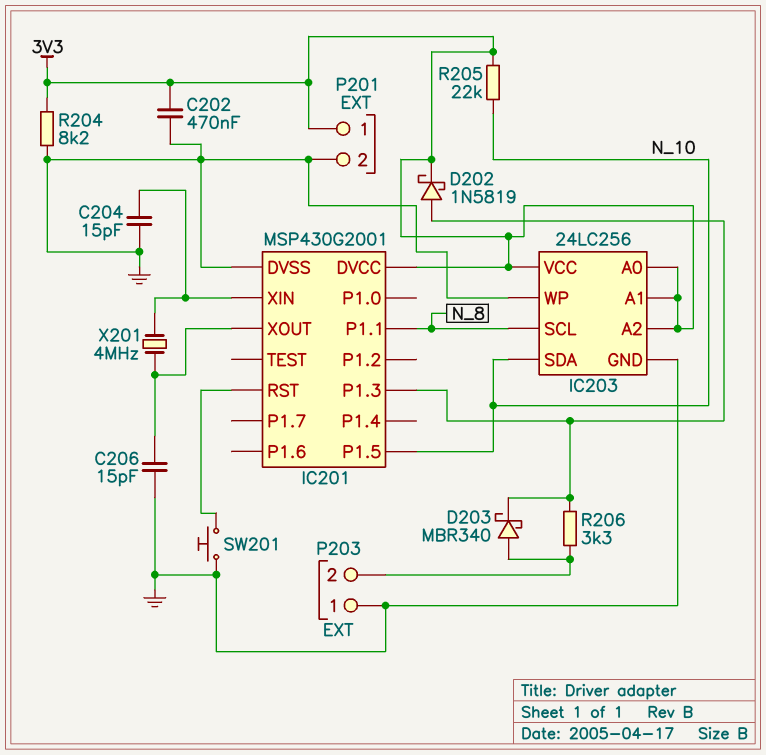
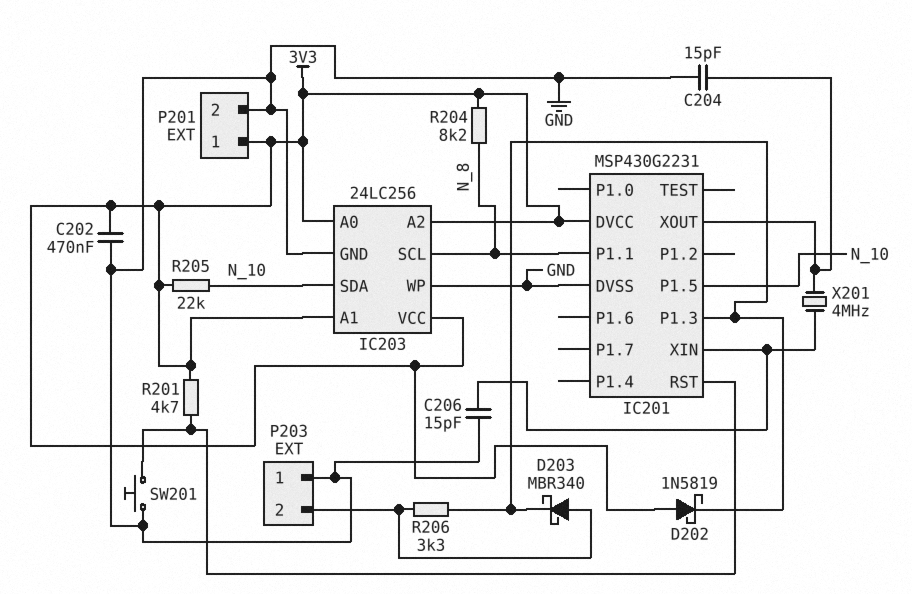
C204: 15pF (GND, IC201/XIN) -> 15pF (GND, IC201/XOUT)
C206: 15pF (GND, IC201/XOUT) -> 15pF (GND, IC201/XIN)
D202: schottky 1N5819 (A IC201/P1.3, K 3V3) -> schottky 1N5819 (A 3V3, K IC201/P1.3)
IC201: MSP430G2001 -> MSP430G2231
R201: none -> 4.7k (3V3, IC201/RST)
R204: 8.2k (3V3, GND) -> 8.2k (3V3, N_8)

